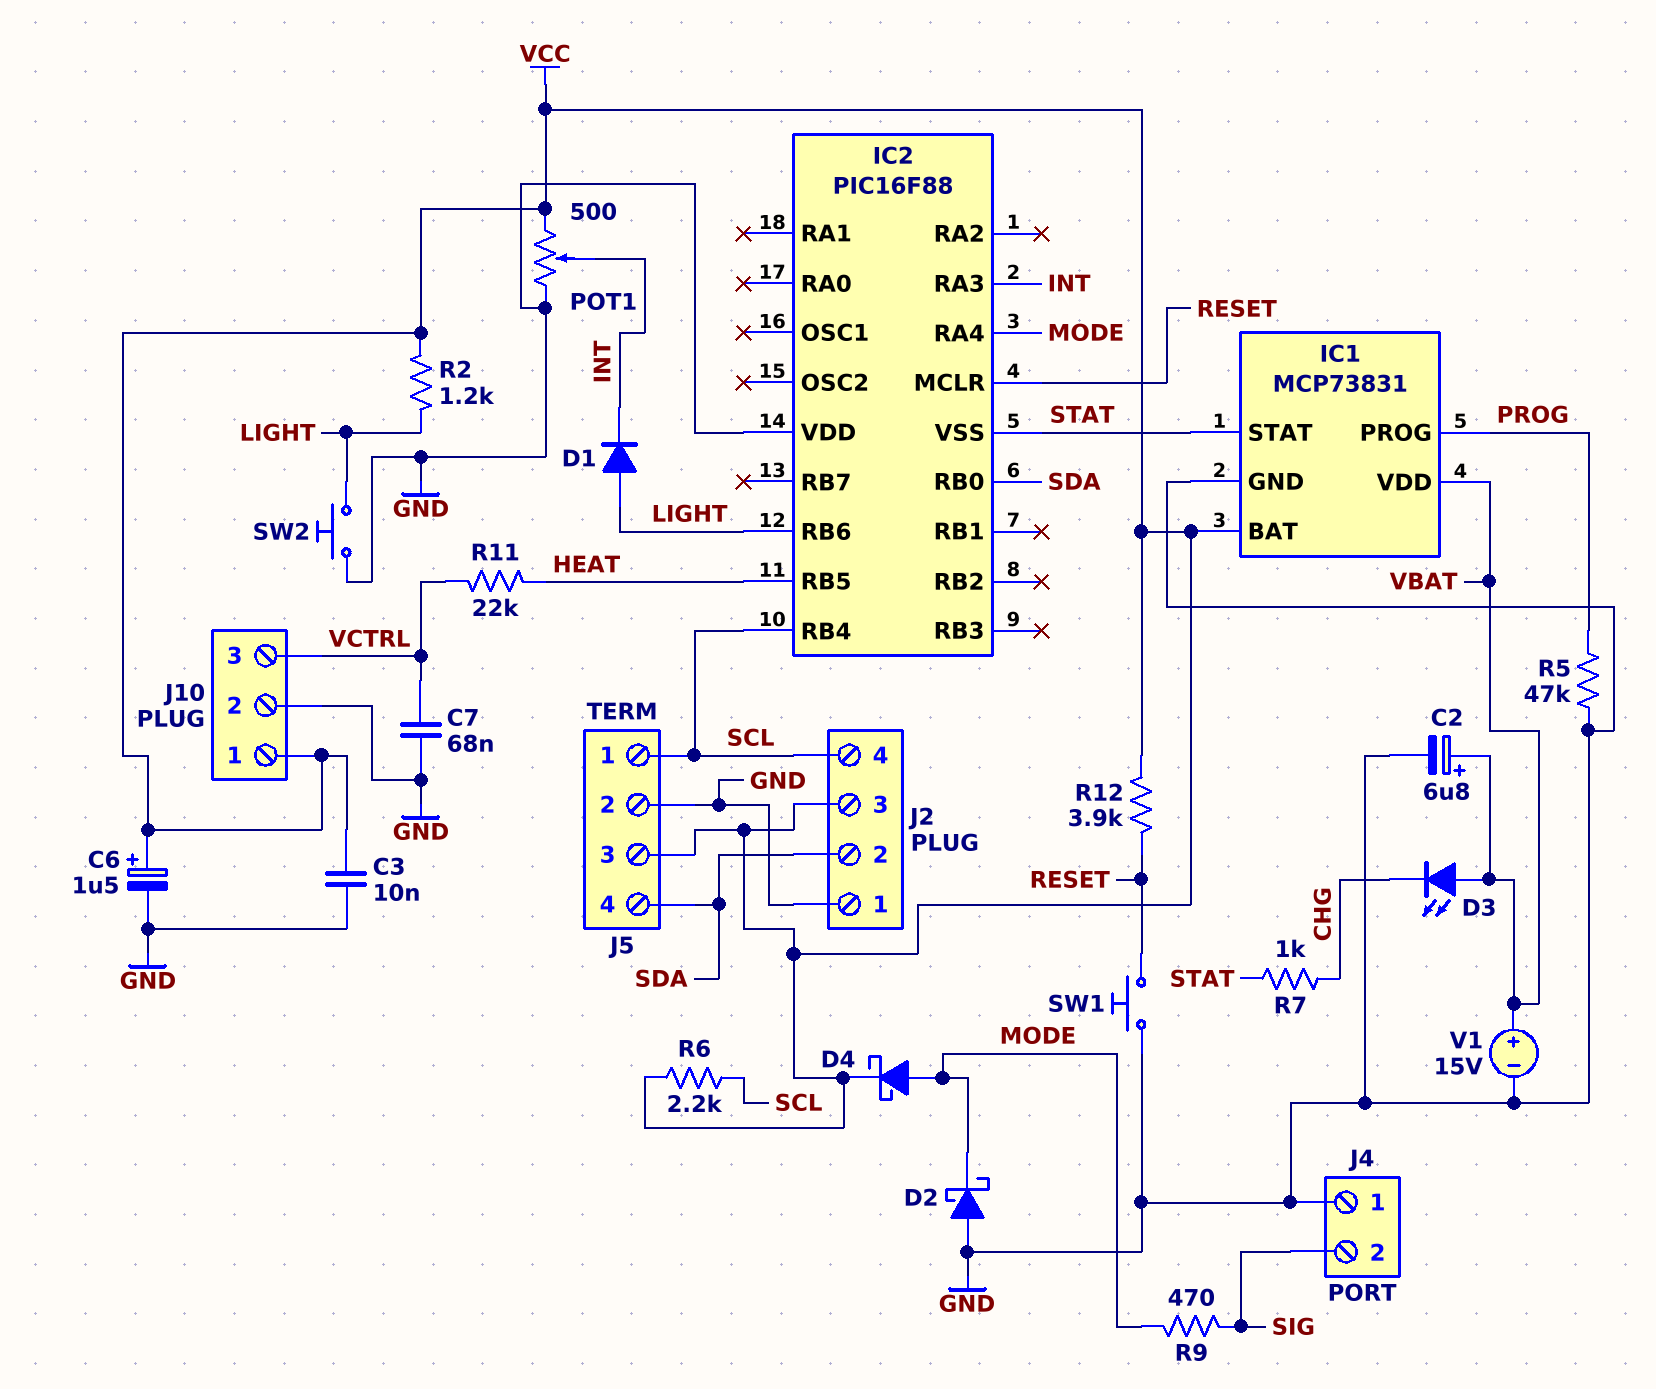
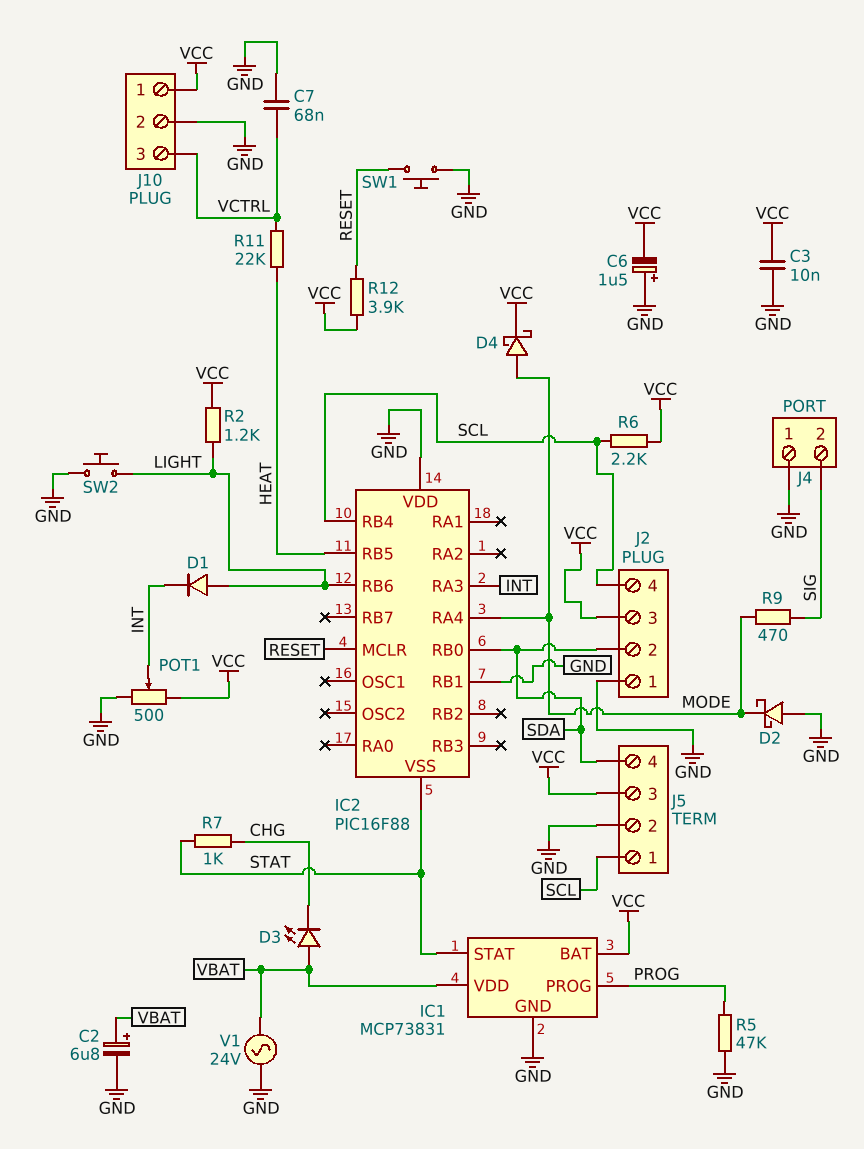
C6: 1.5uF (plus VCC, minus GND) -> 1.5uF (plus GND, minus VCC)
IC2 pin RB1: none -> GND
V1: 15V (plus VBAT, minus GND) -> AC 24V (GND, VBAT)

